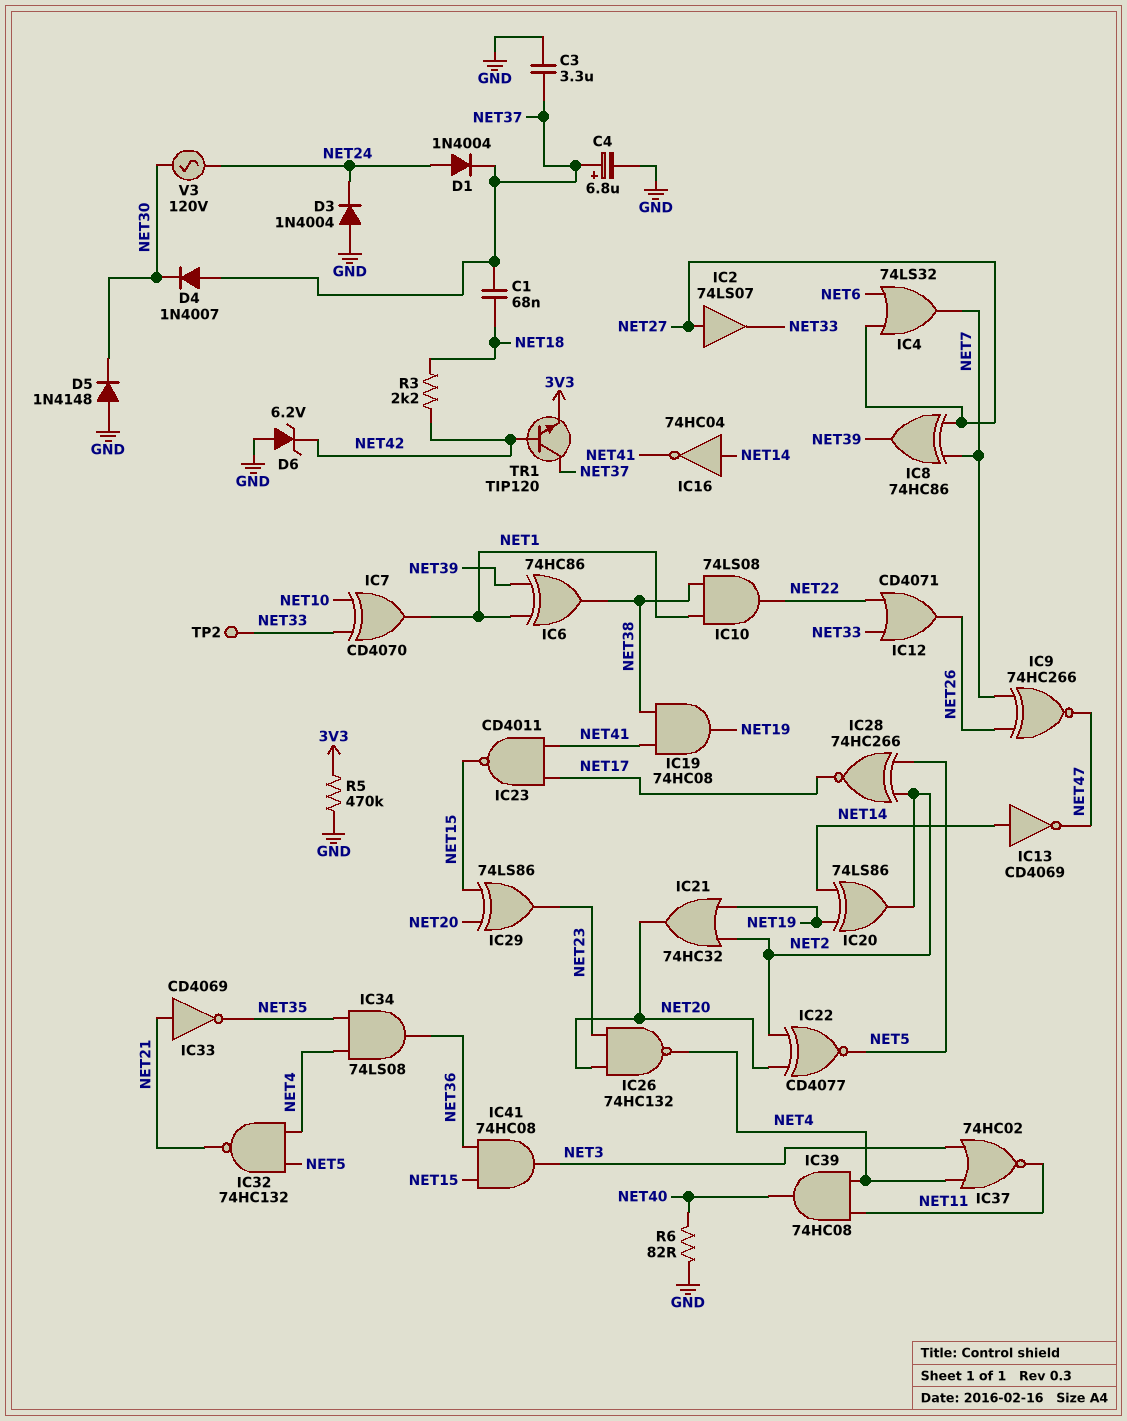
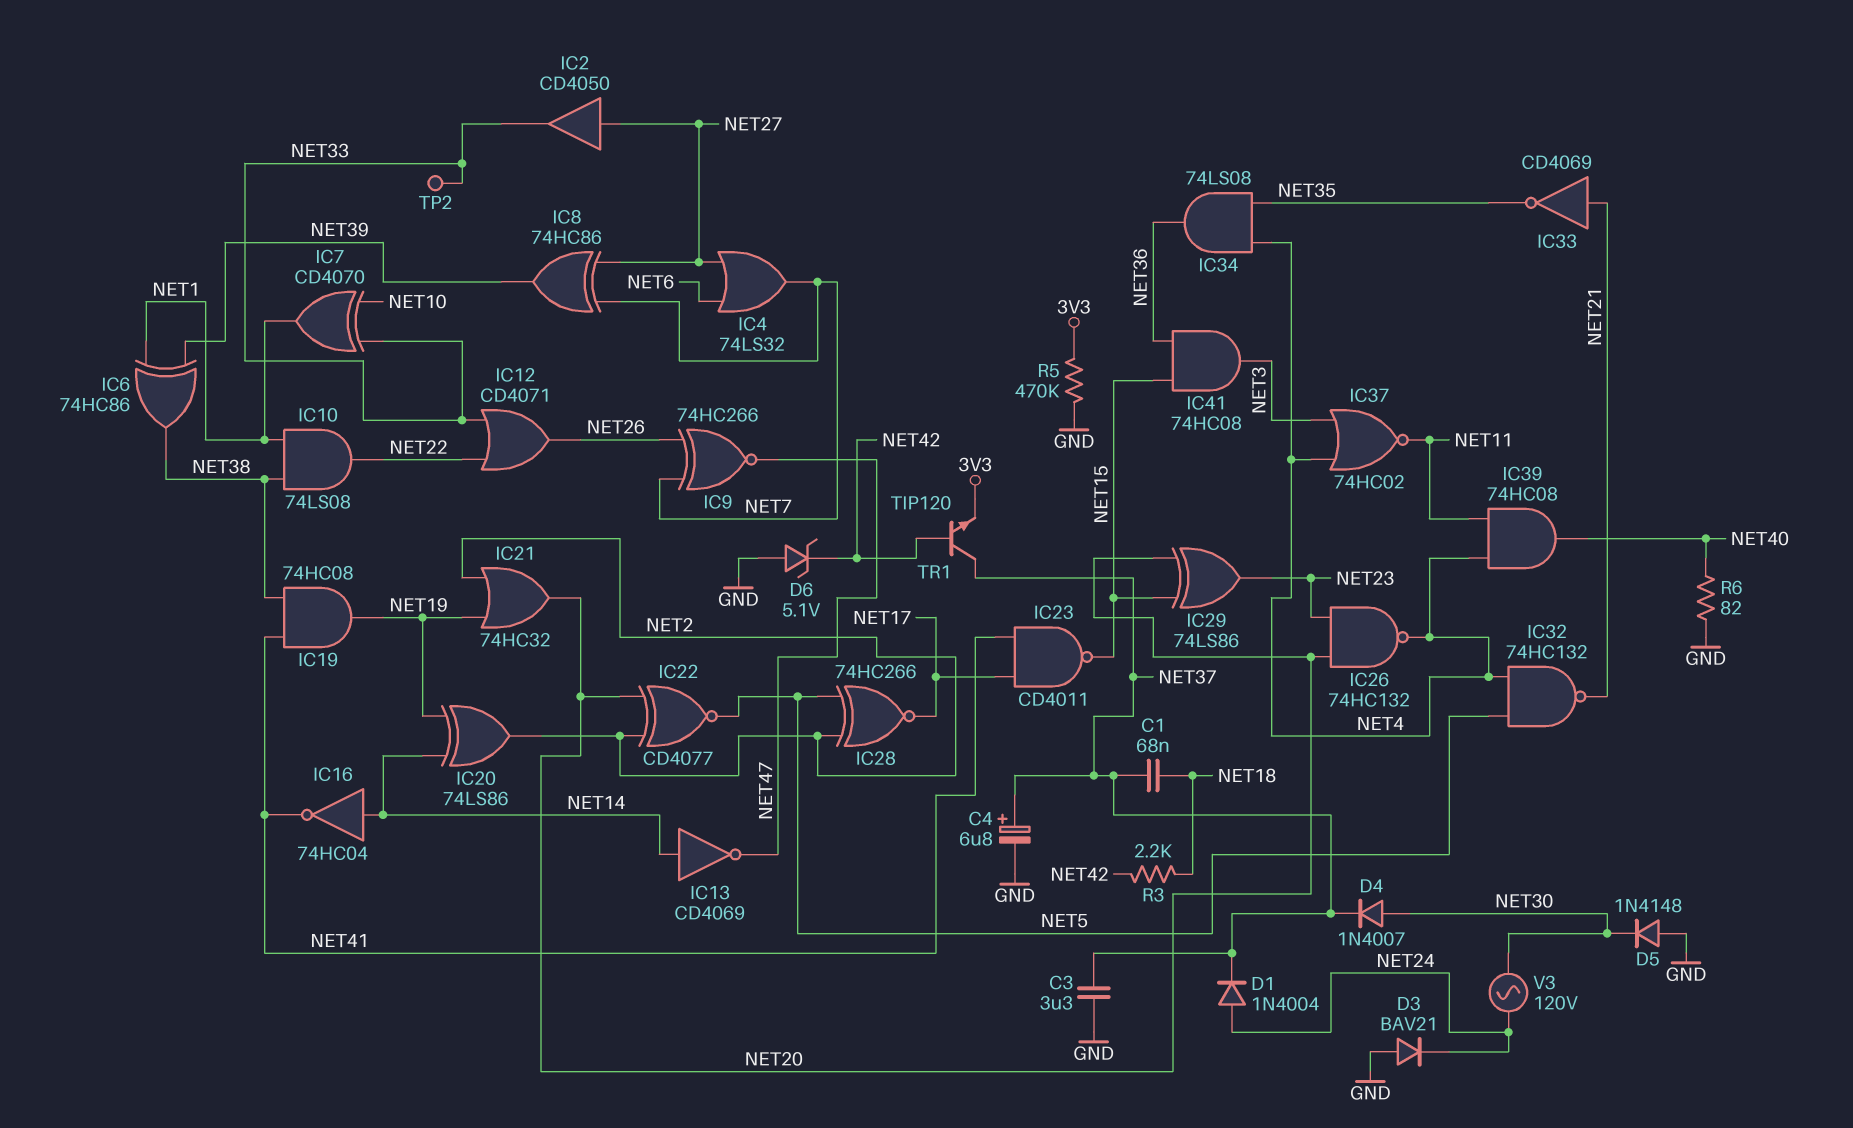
D3: diode 1N4004 (A GND, K NET24) -> diode BAV21 (A GND, K NET24)
D4: diode 1N4007 (A NET37, K NET30) -> diode 1N4007 (A NET30, K NET37)
D6: zener 6.2V (A GND, K NET42) -> zener 5.1V (A GND, K NET42)
IC2: buffer 74LS07 (in NET27, out NET33) -> buffer CD4050 (in NET27, out NET33)

